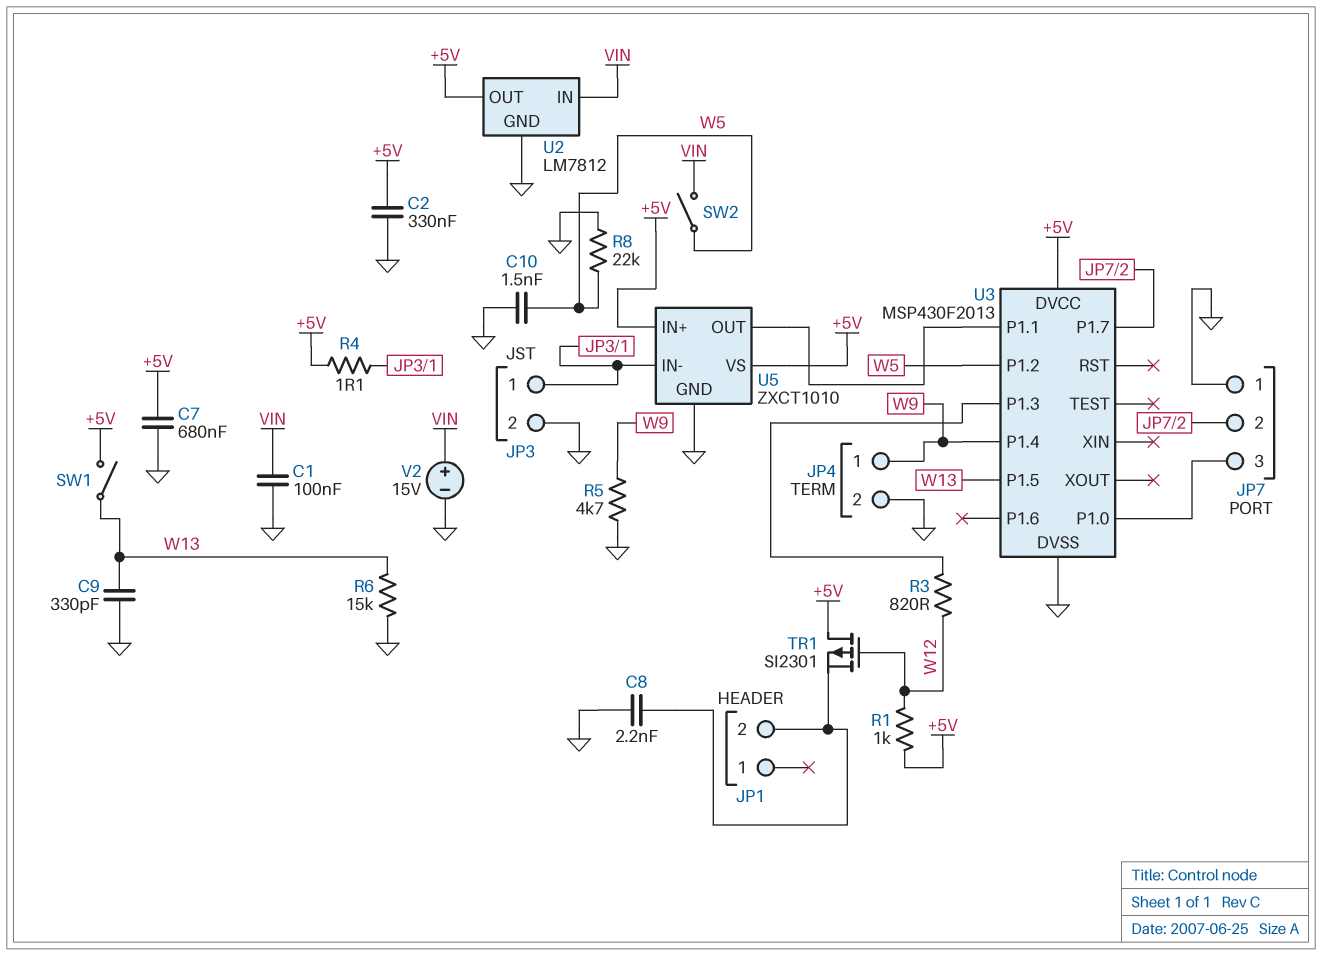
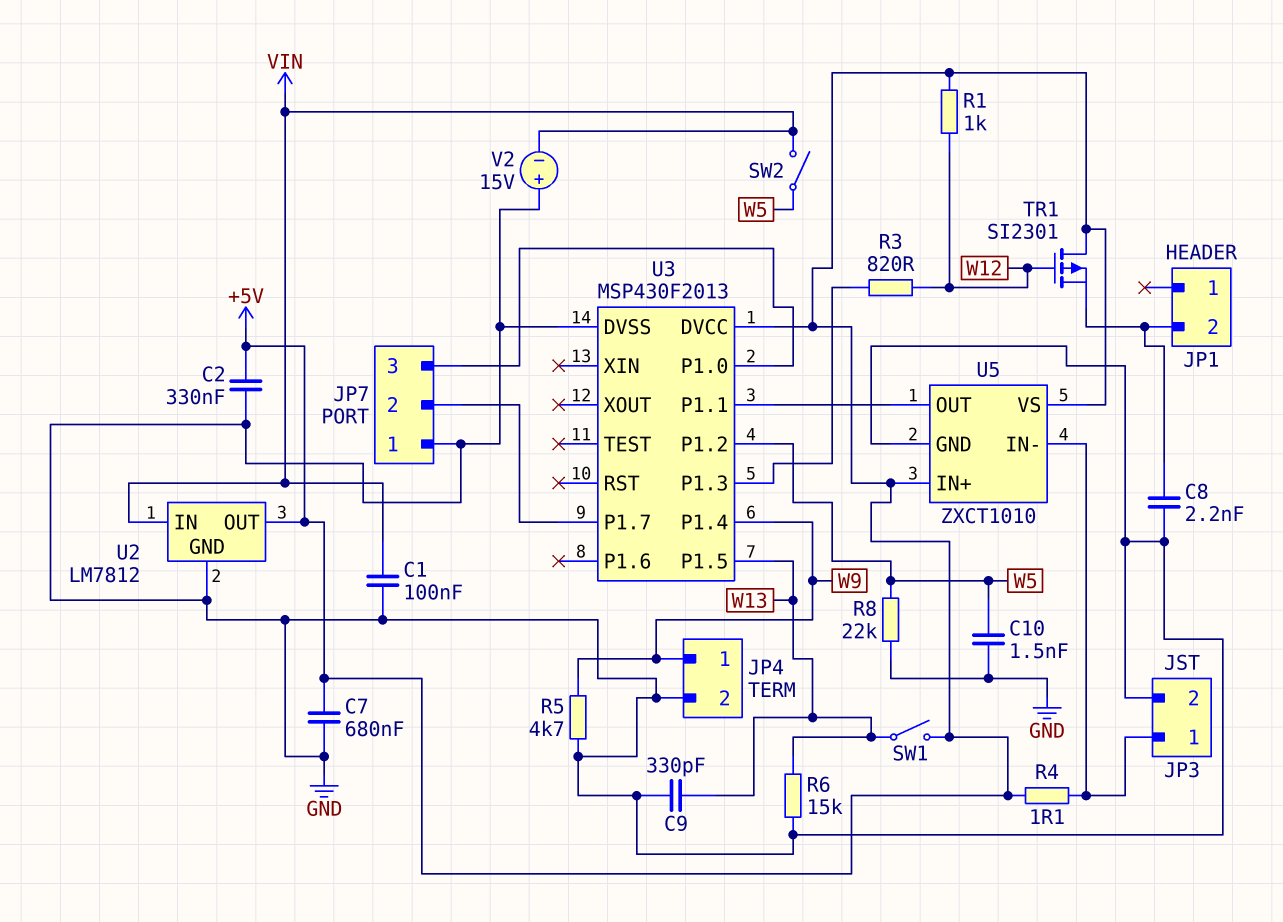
V2: 15V (plus VIN, minus GND) -> 15V (plus GND, minus VIN)

